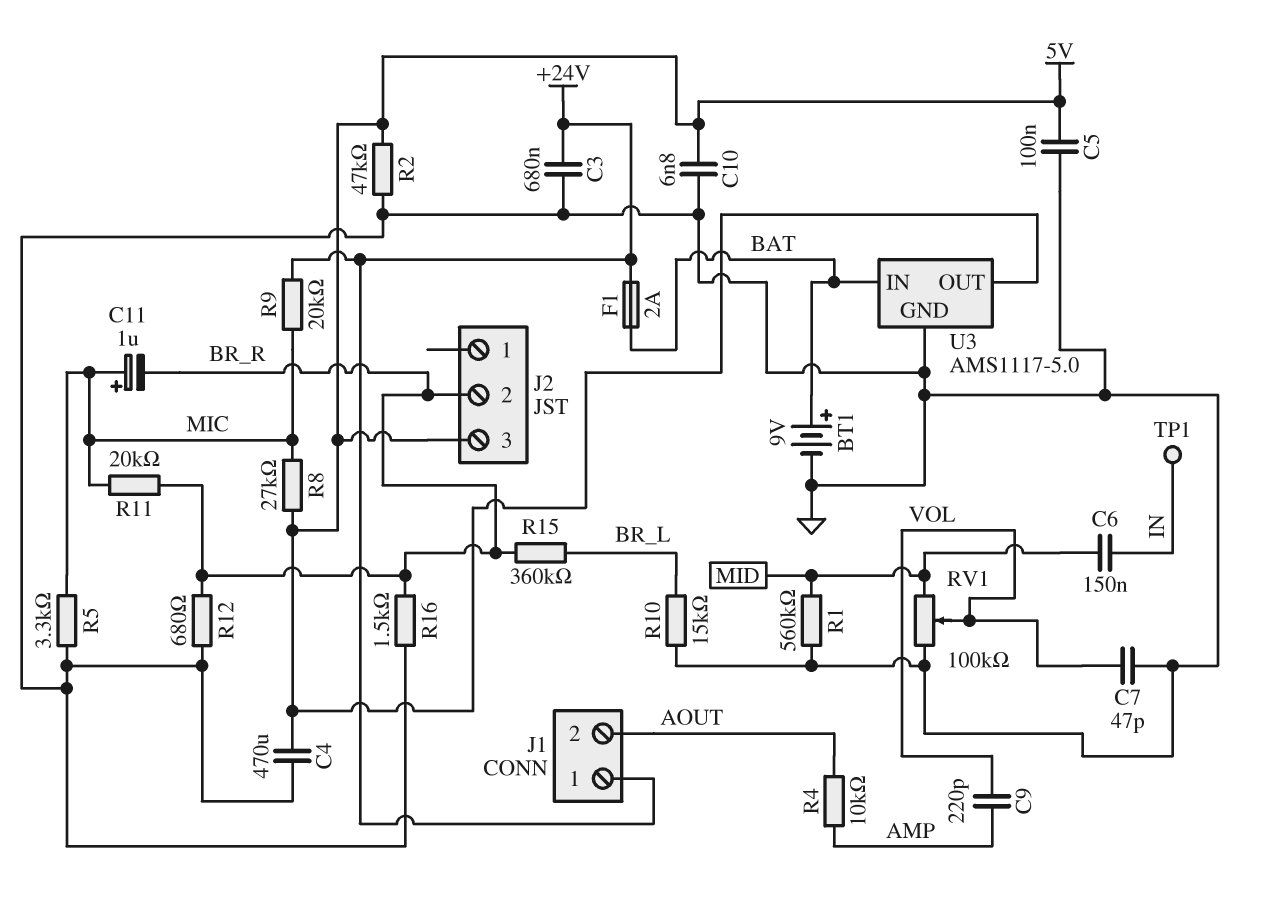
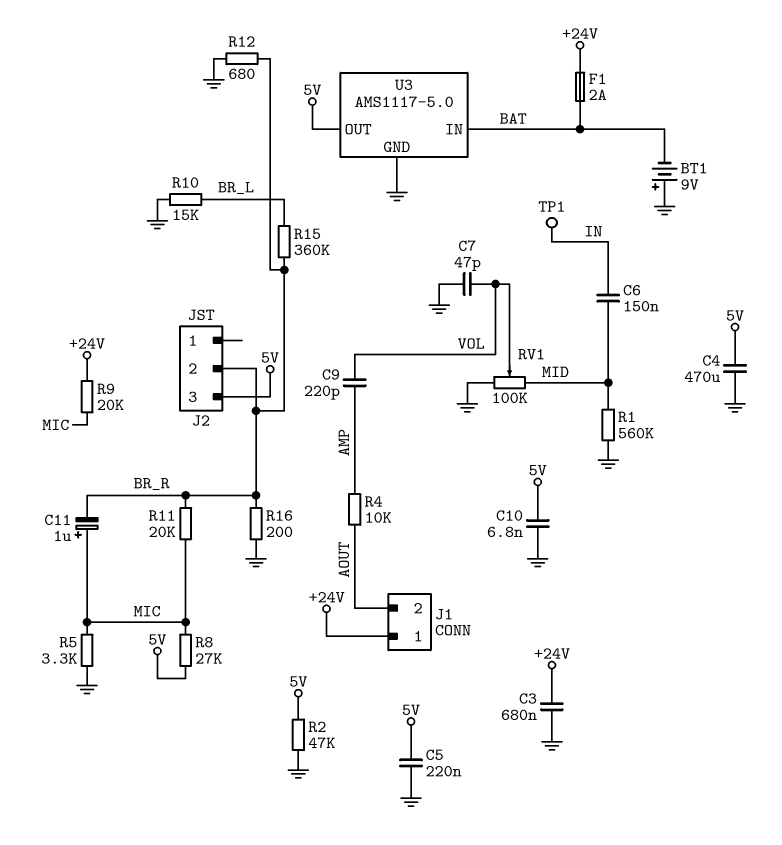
BT1: 9V (plus BAT, minus GND) -> 9V (plus GND, minus BAT)
C5: 100nF (5V, GND) -> 220nF (5V, GND)
R16: 1.5k (BR_R, GND) -> 200 (BR_R, GND)

